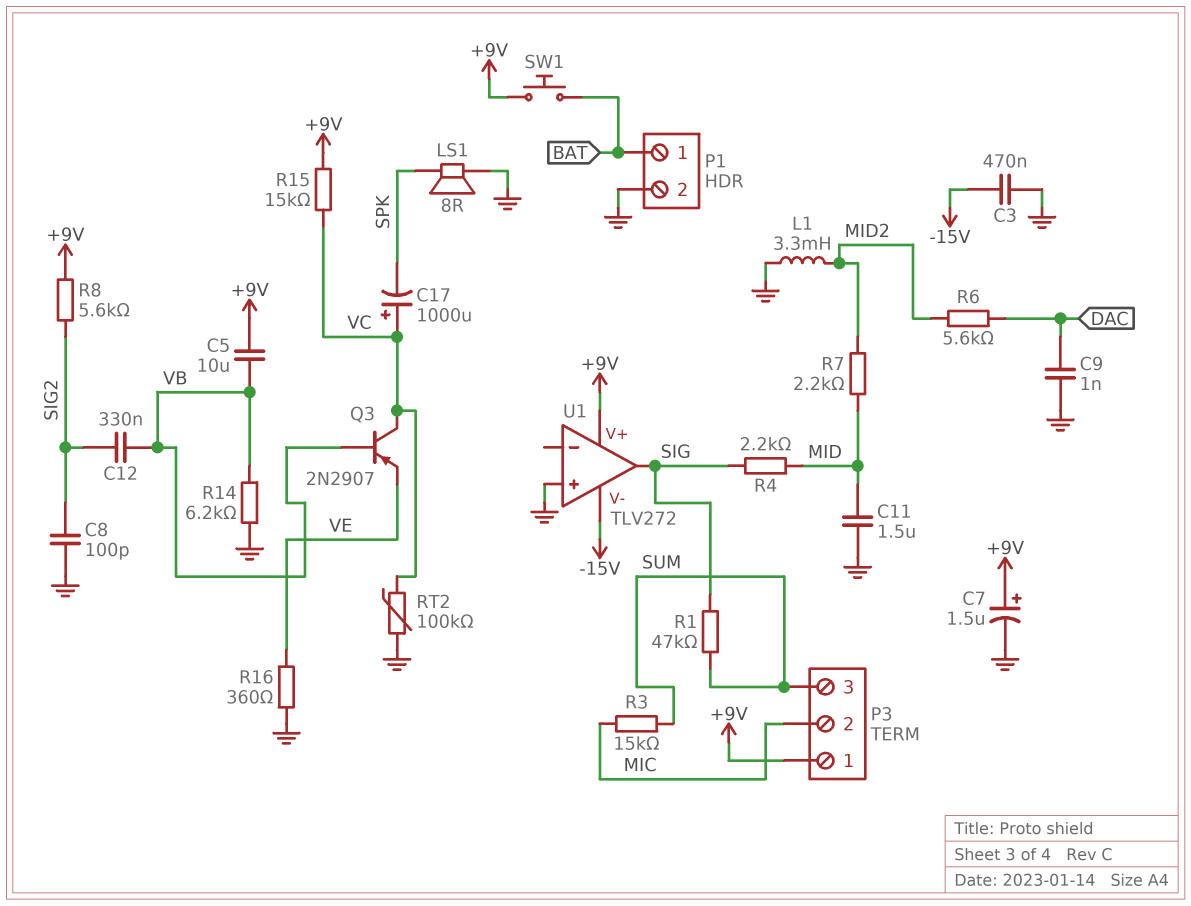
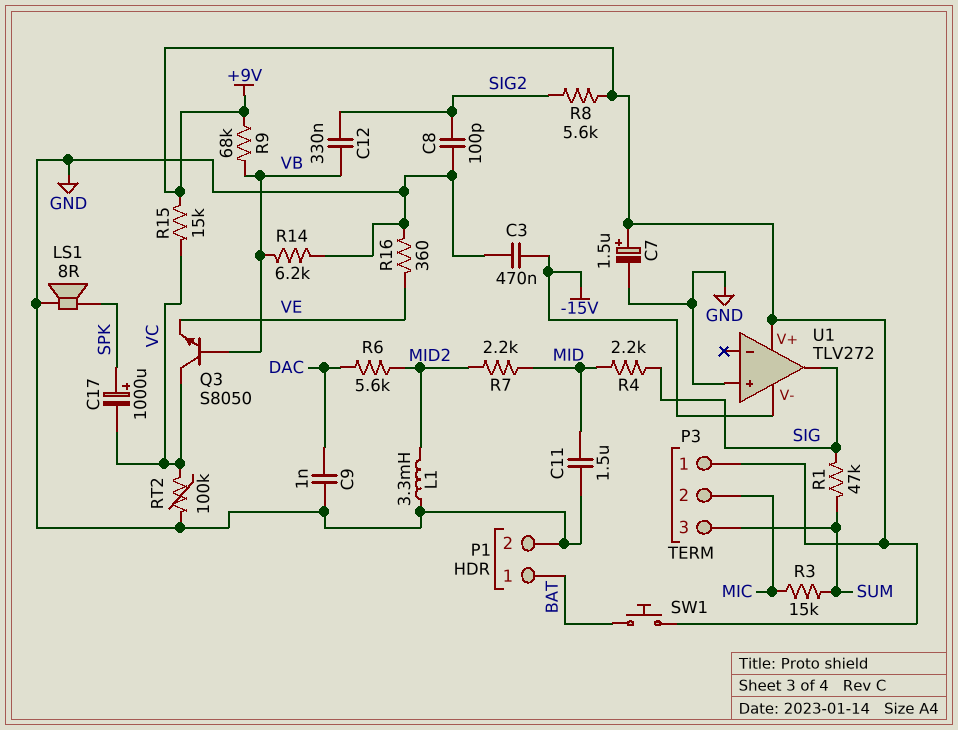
C5: 10uF (+9V, VB) -> none
C17: 1000uF (plus VC, minus SPK) -> 1000uF (plus SPK, minus VC)
Q3: PNP 2N2907 (B VB, C VC, E VE) -> NPN S8050 (B VB, C VC, E VE)
R9: none -> 68k (+9V, VB)

